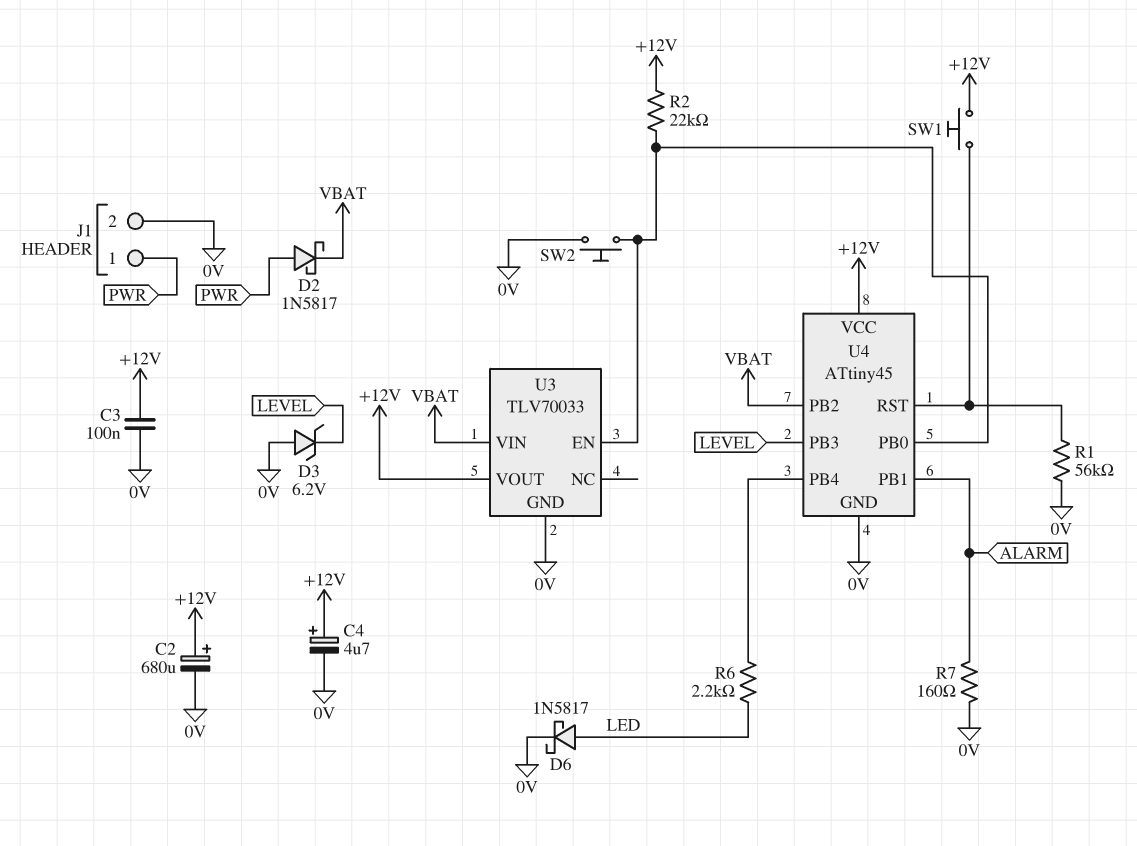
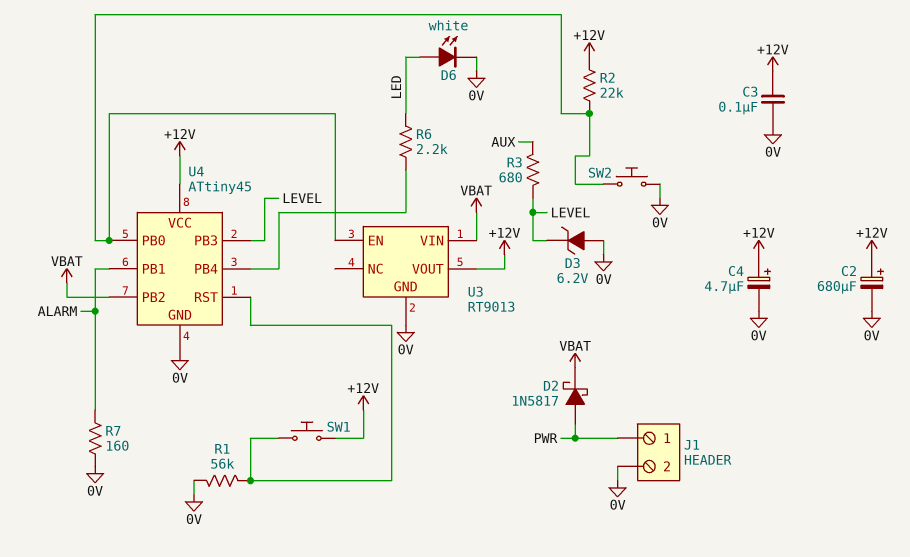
D6: schottky 1N5817 (A LED, K 0V) -> LED white (A LED, K 0V)
R3: none -> 680 (AUX, LEVEL)
U3: TLV70033 -> RT9013

